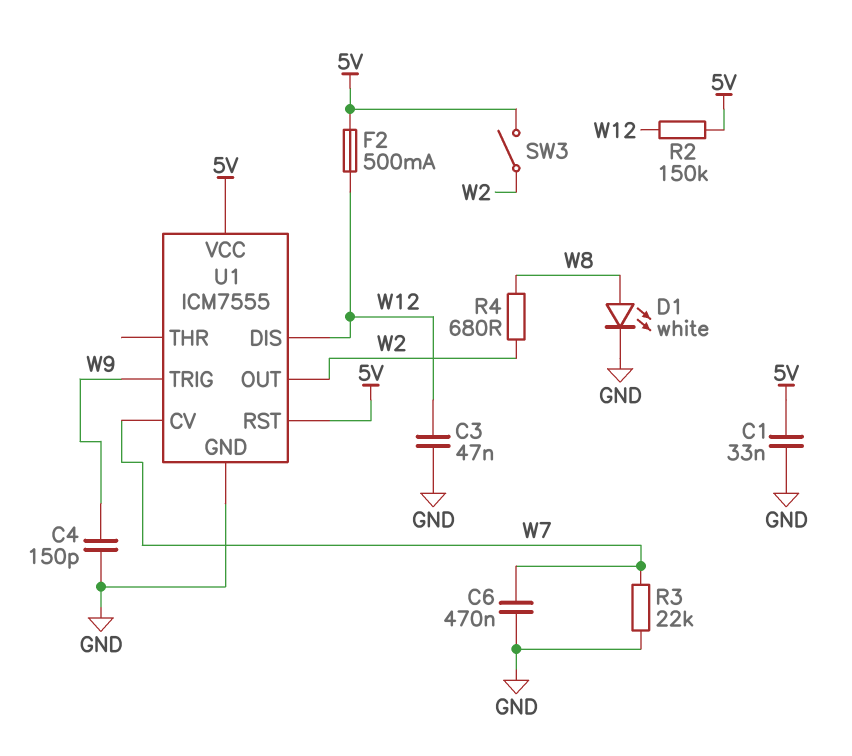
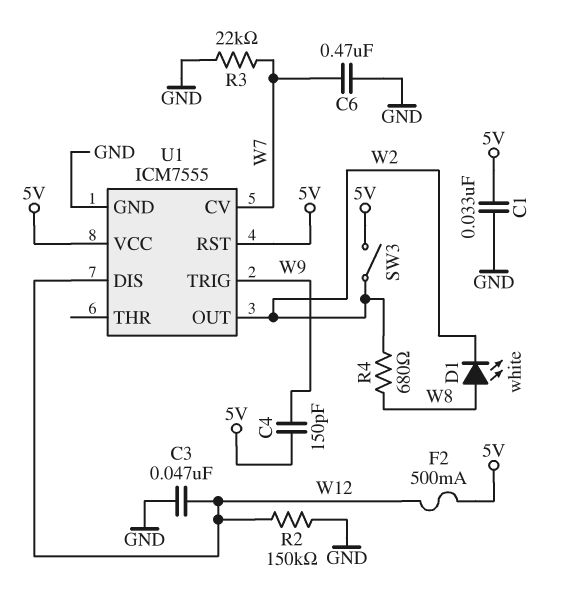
C4: 150pF (GND, W9) -> 150pF (5V, W9)
D1: LED white (A W8, K GND) -> LED white (A W8, K W2)
R2: 150k (5V, W12) -> 150k (GND, W12)

